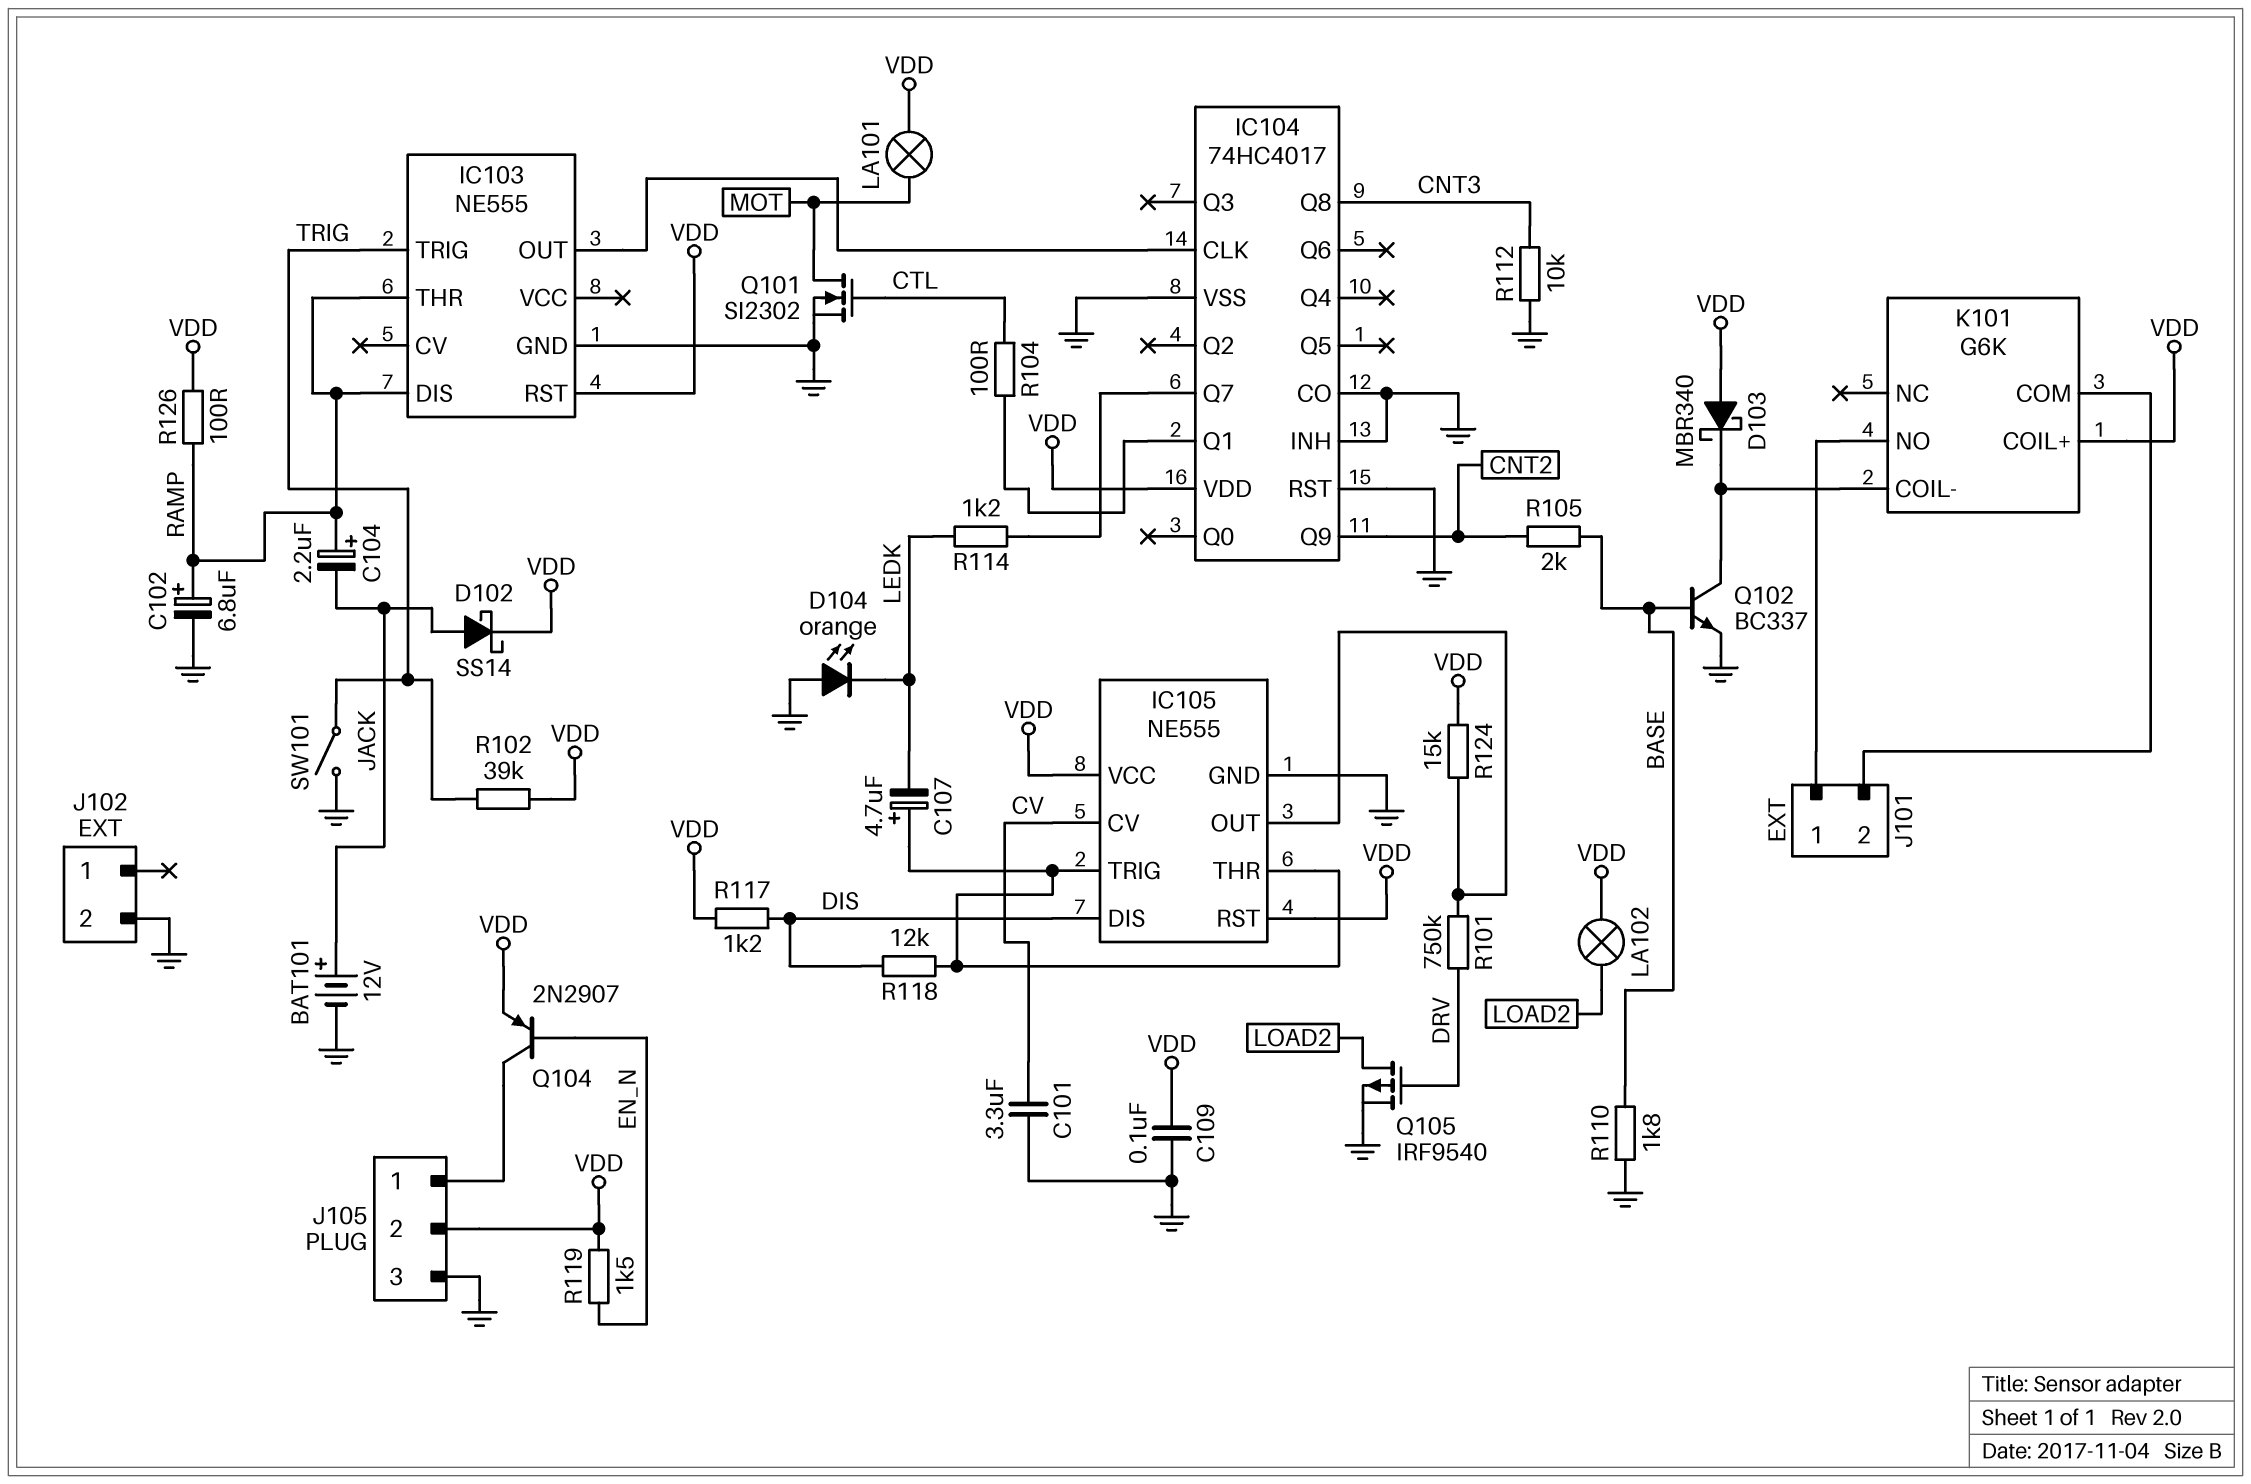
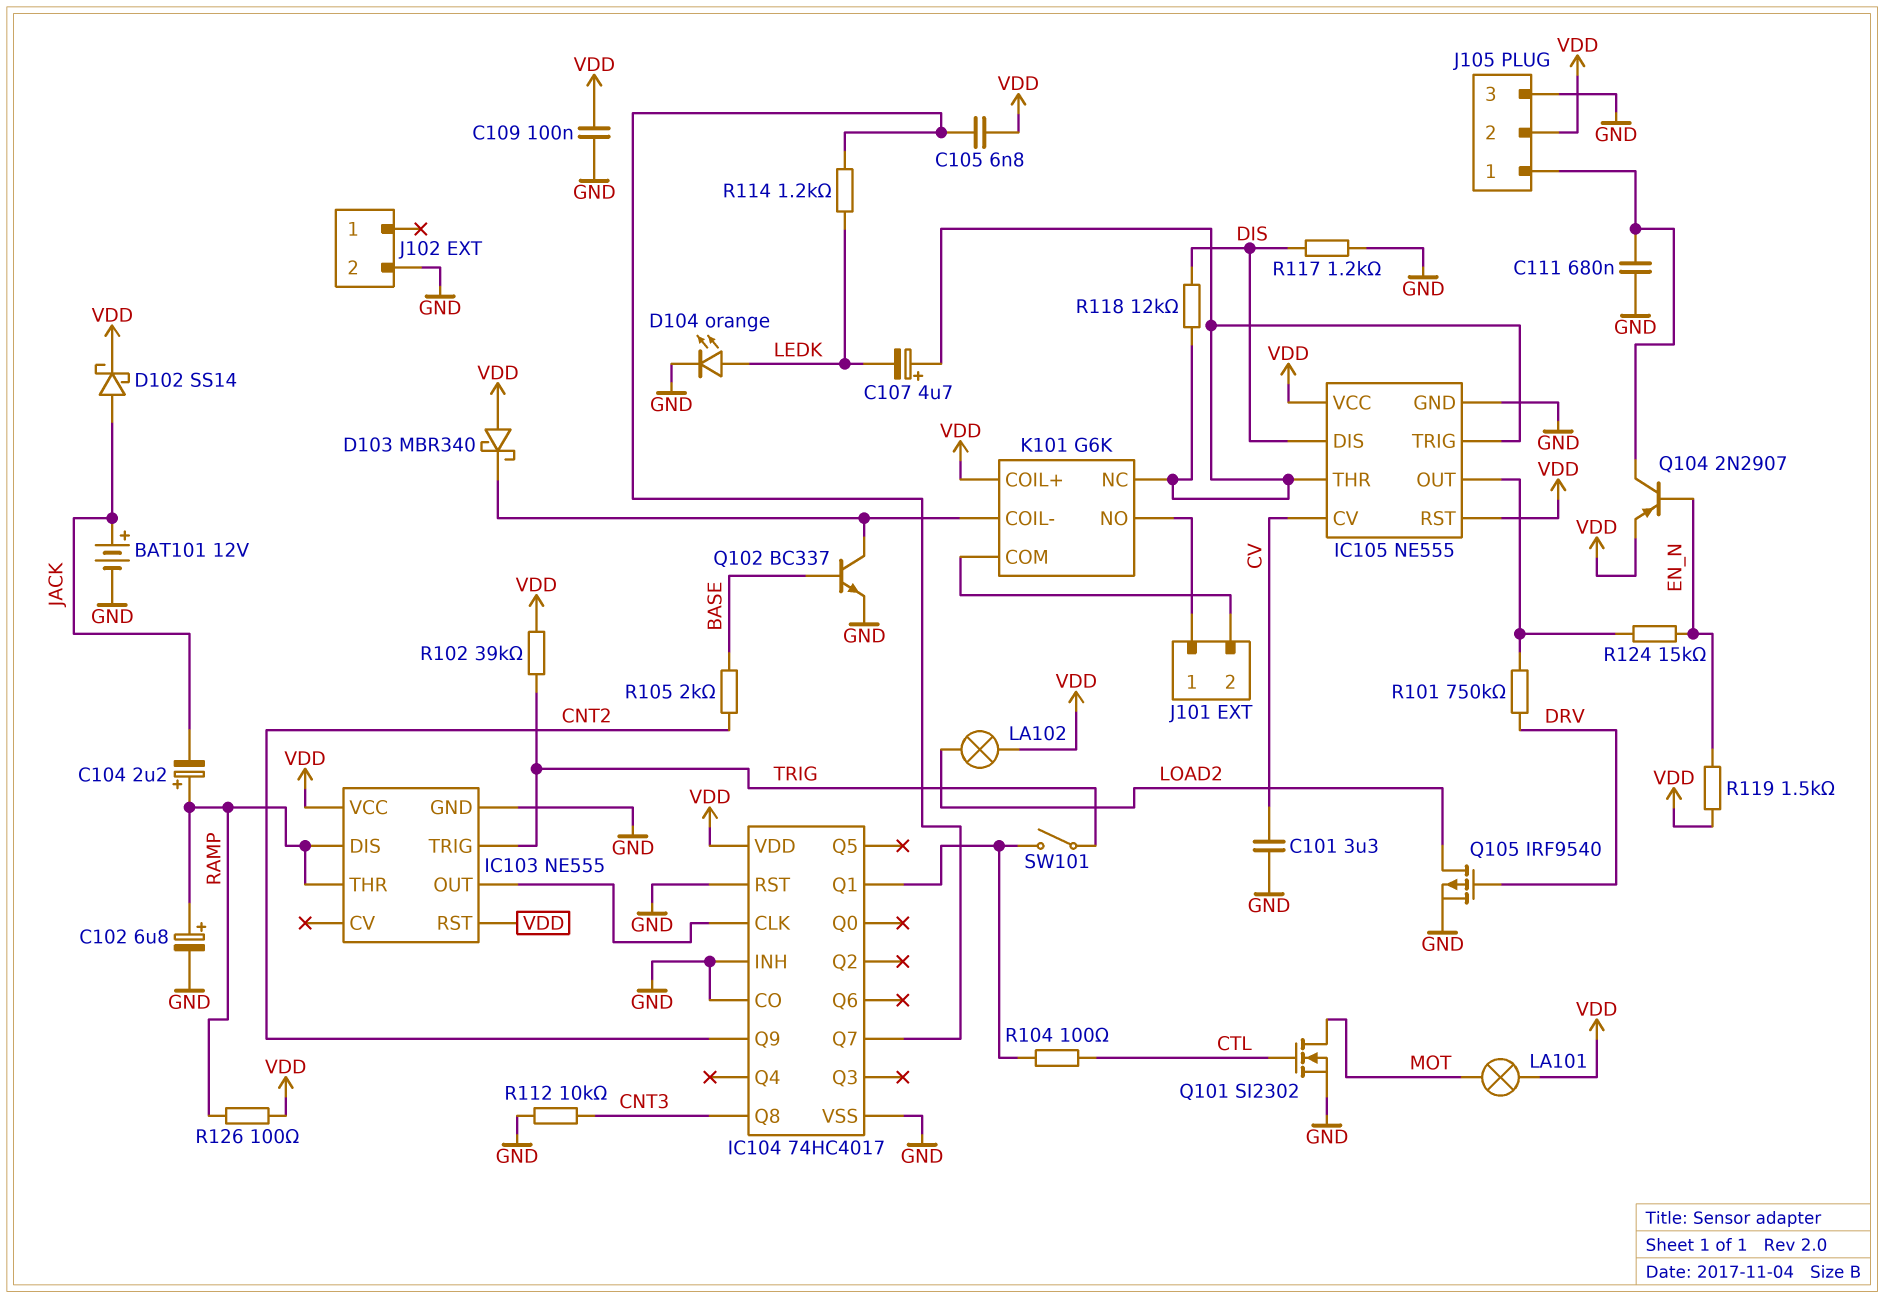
C105: none -> 6.8nF (IC104/Q7, VDD)
C111: none -> 680nF (GND, J105/1)
D104: LED orange (A GND, K LEDK) -> LED orange (A LEDK, K GND)
IC103 pin VCC: none -> VDD
K101 pin NC: none -> IC105/THR
R110: 1.8k (BASE, GND) -> none
R117: 1.2k (DIS, VDD) -> 1.2k (DIS, GND)
R124: 15k (IC105/OUT, VDD) -> 15k (EN_N, IC105/OUT)
SW101: switch (GND, TRIG) -> switch (IC104/Q1, TRIG)

